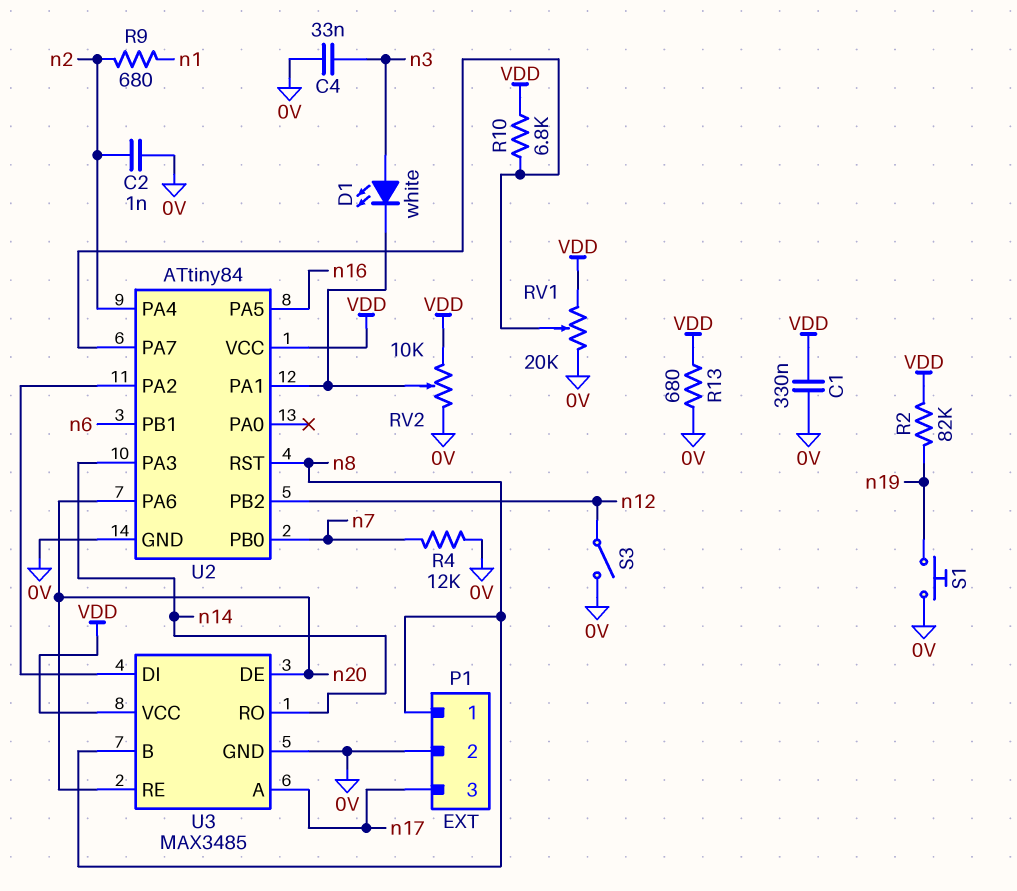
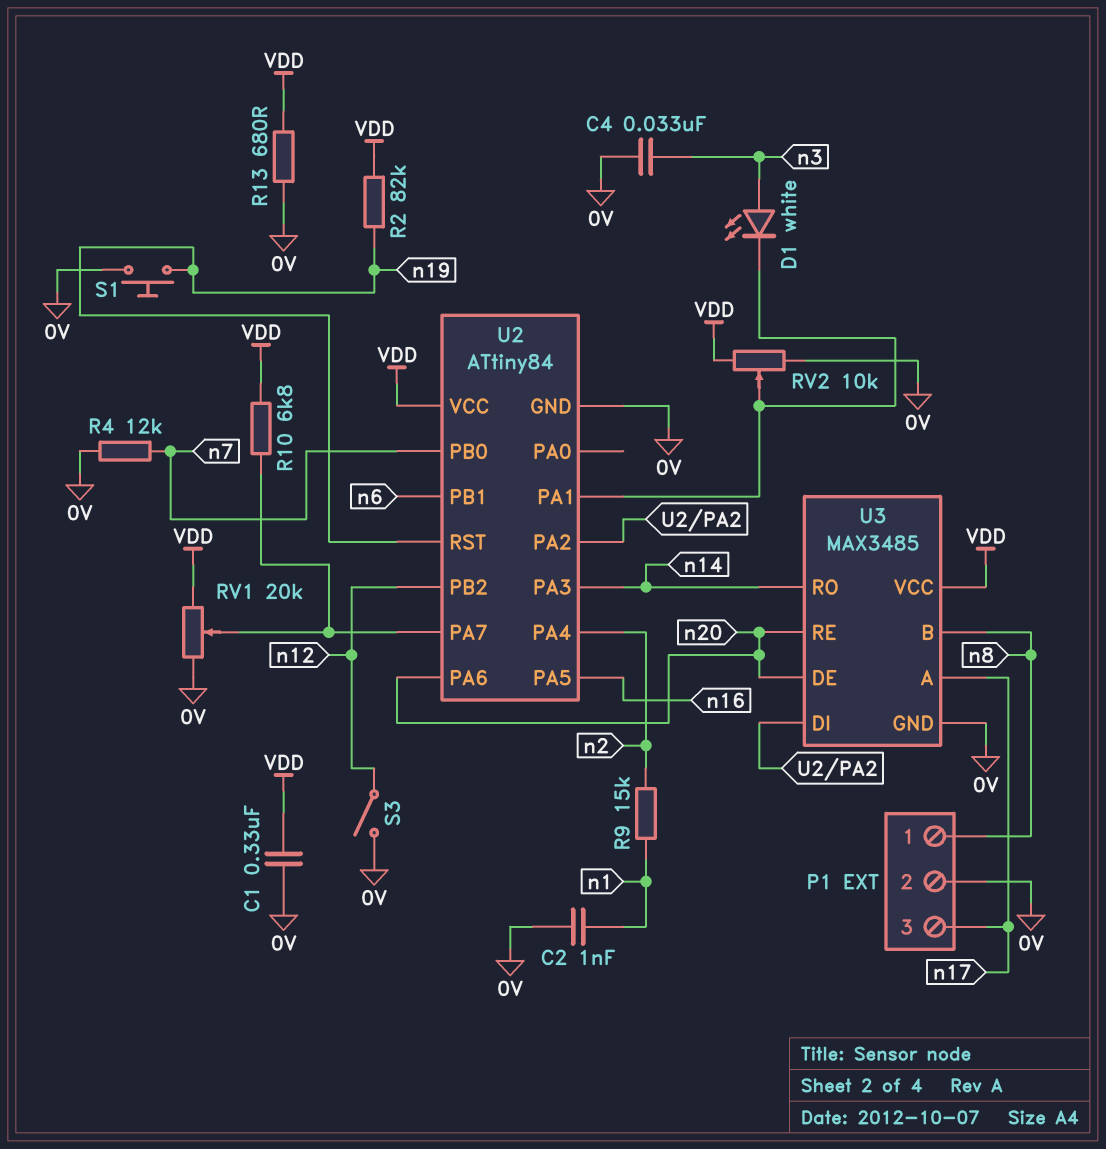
C2: 1nF (0V, n2) -> 1nF (0V, n1)
R9: 680 (n1, n2) -> 15k (n1, n2)
U2 pin RST: n8 -> n19

